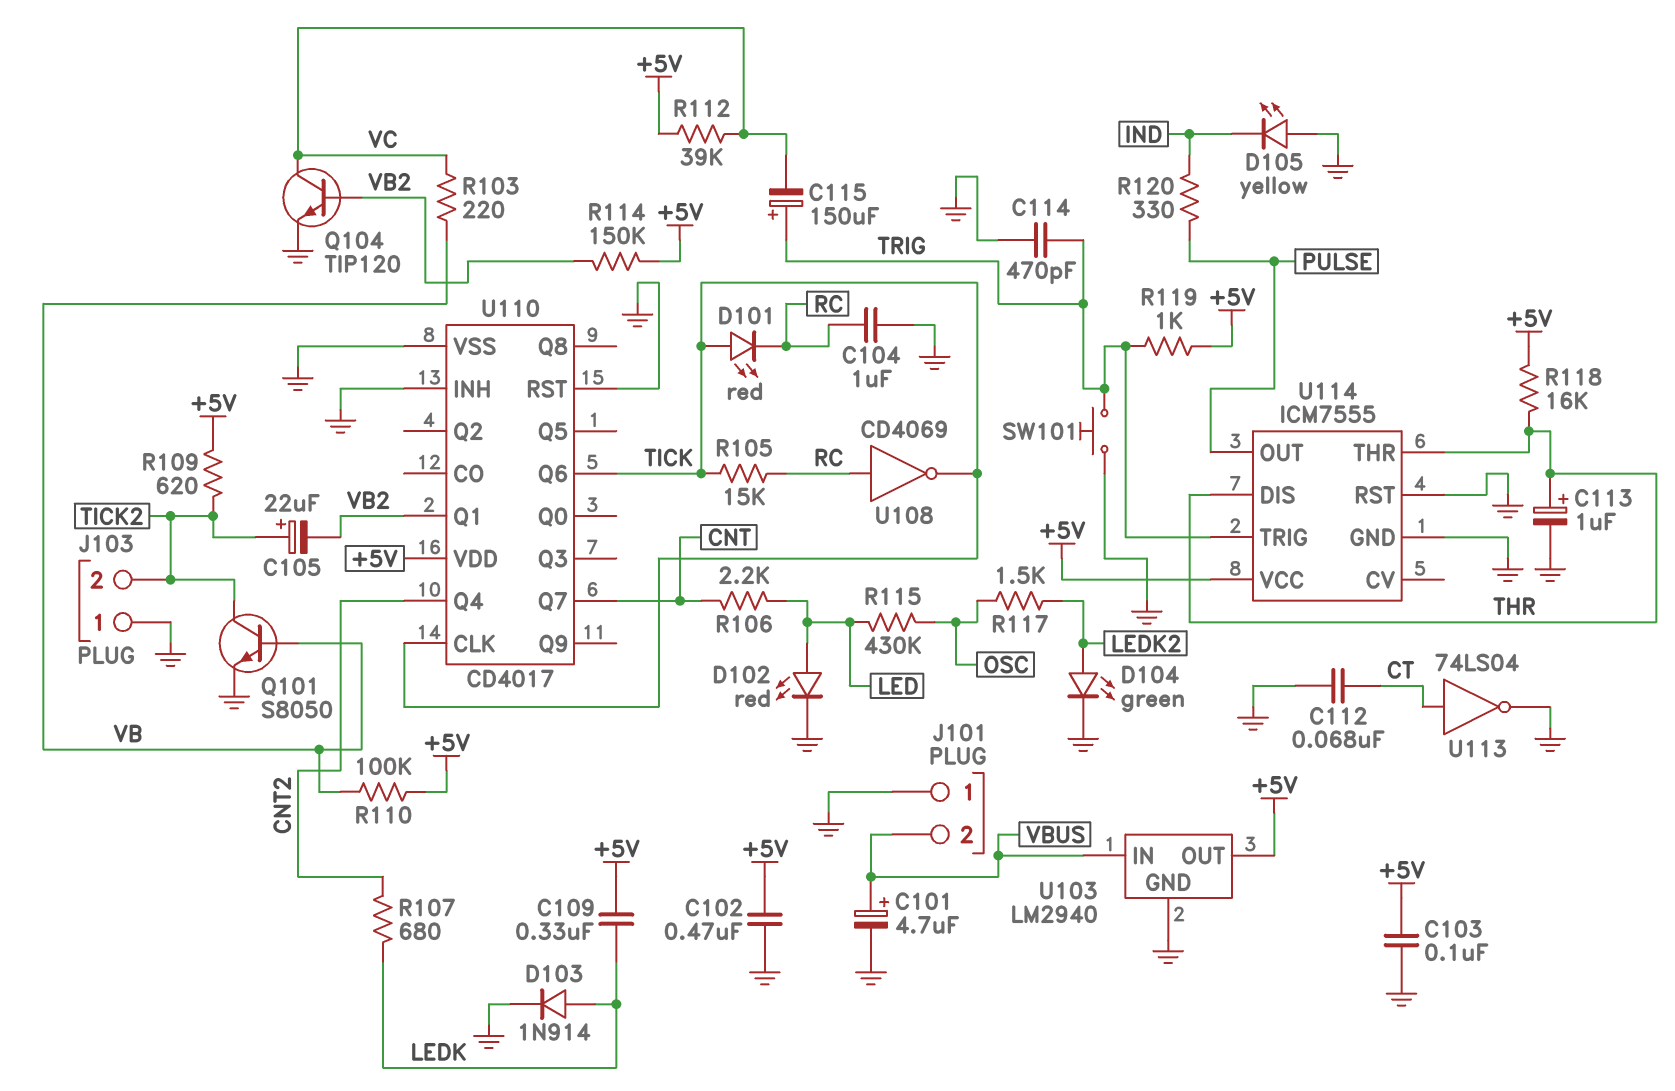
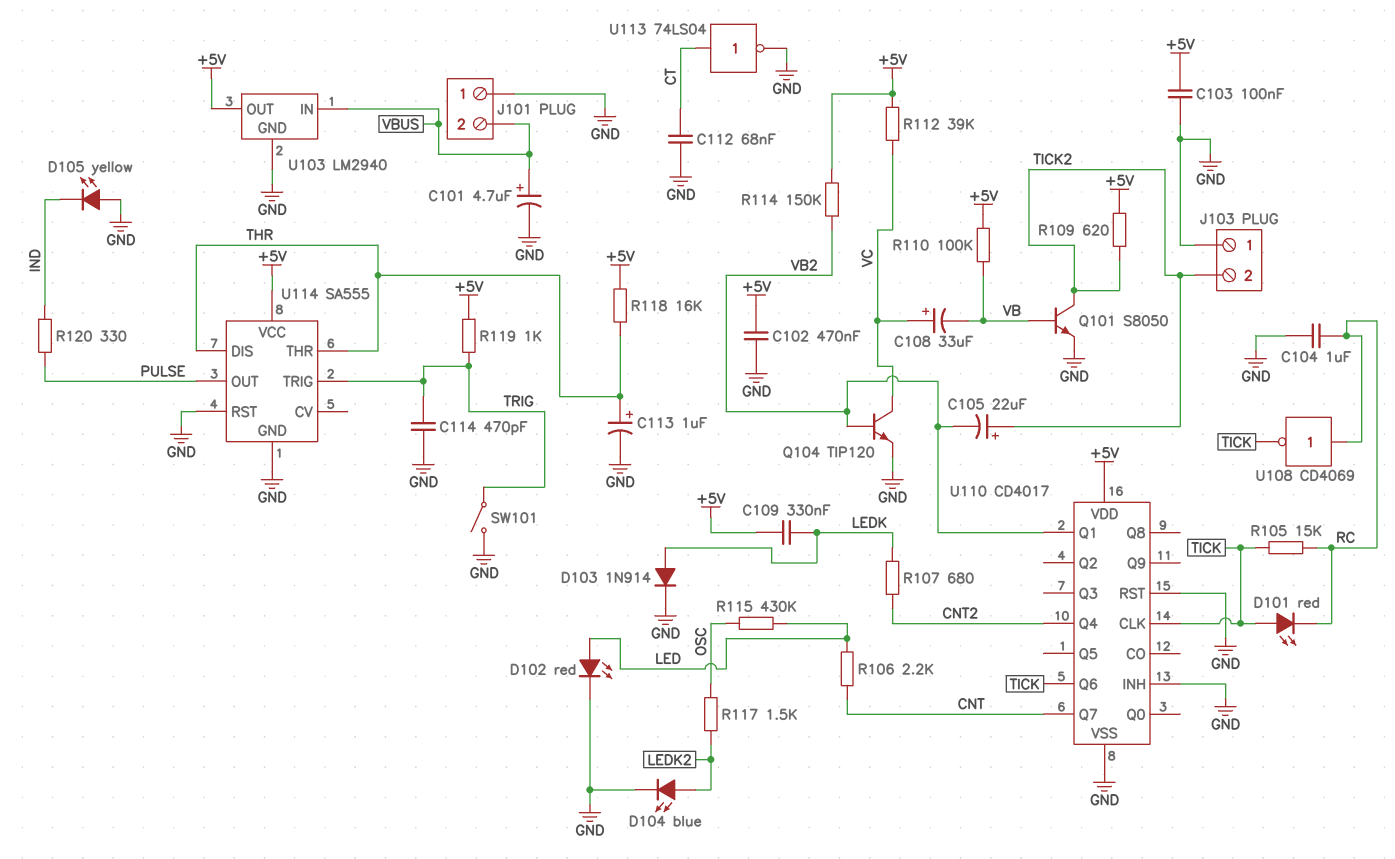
C108: none -> 33uF (plus VC, minus VB)
C115: 150uF (plus TRIG, minus VC) -> none
D104: LED green (A LEDK2, K GND) -> LED blue (A LEDK2, K GND)
R103: 220 (VB, VC) -> none
SW101: button (GND, TRIG) -> switch (GND, TRIG)
U114: ICM7555 -> SA555

